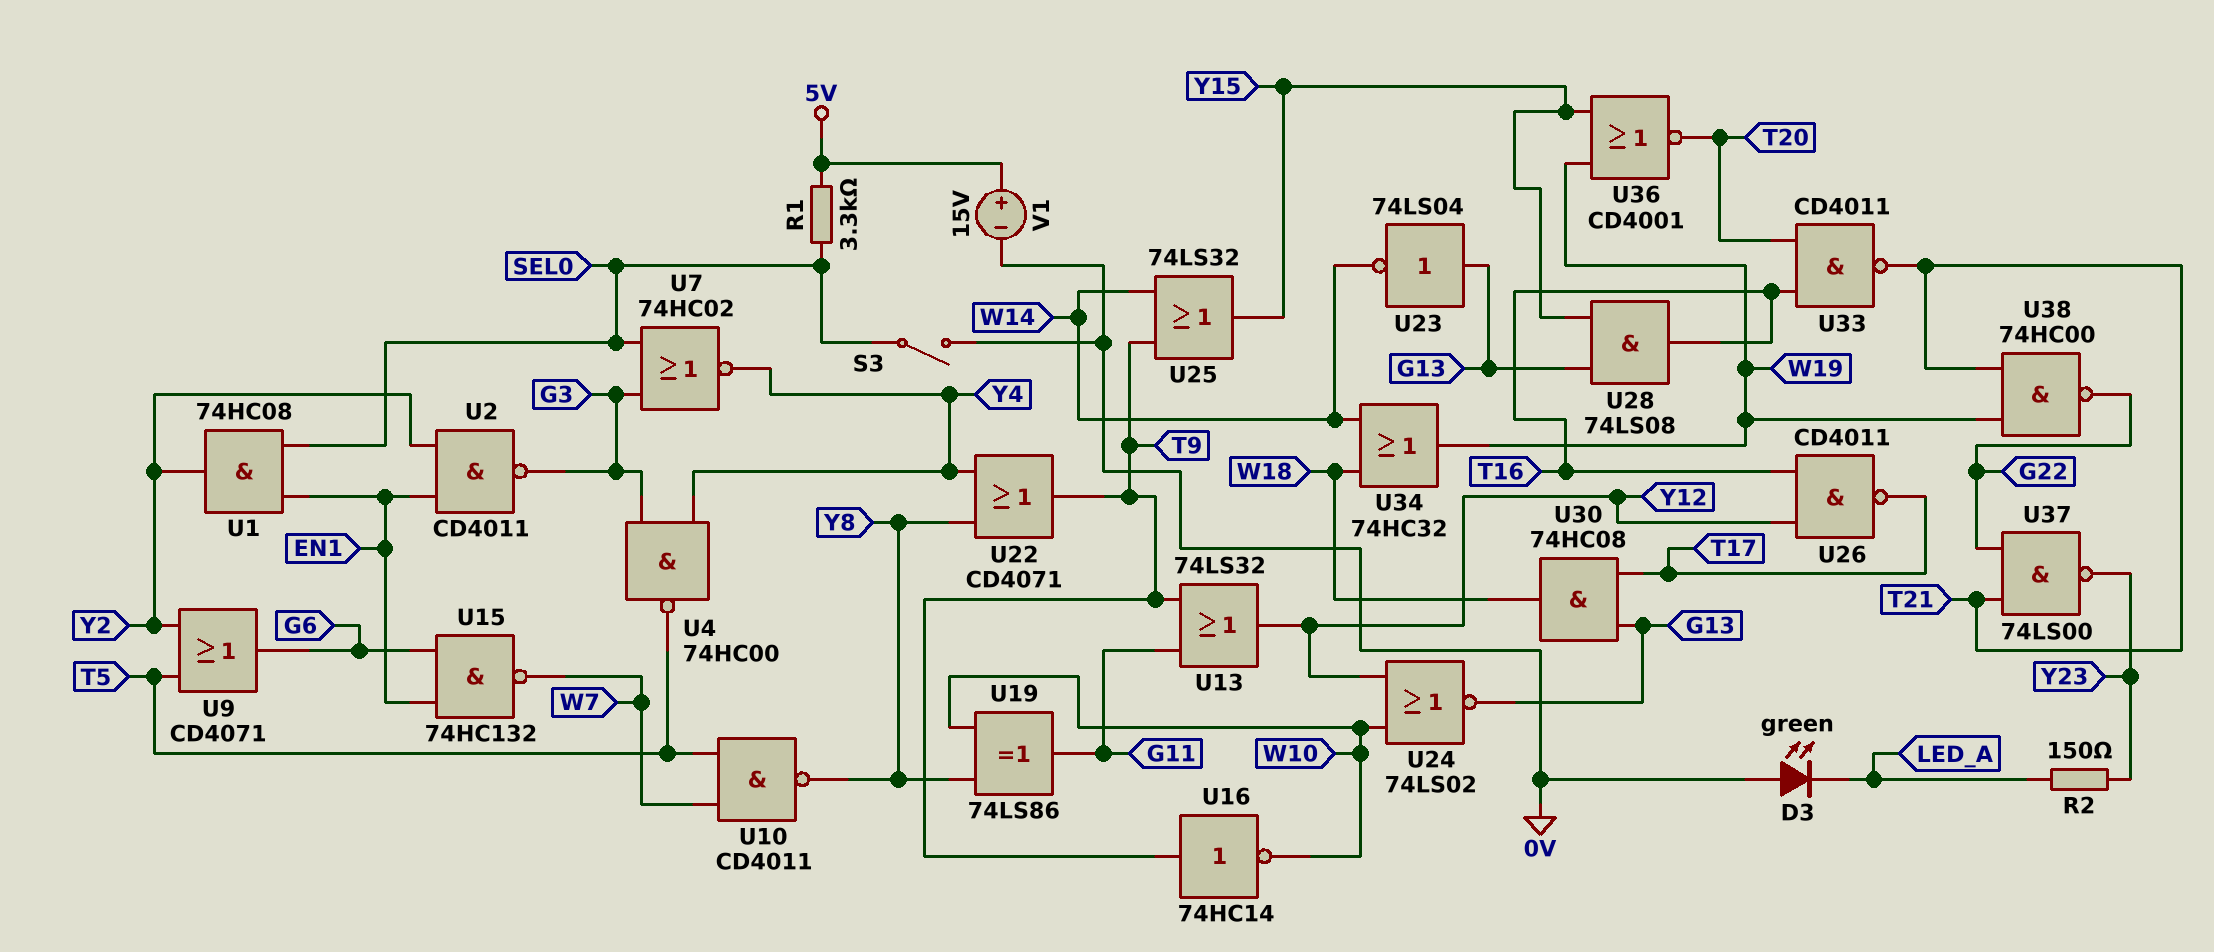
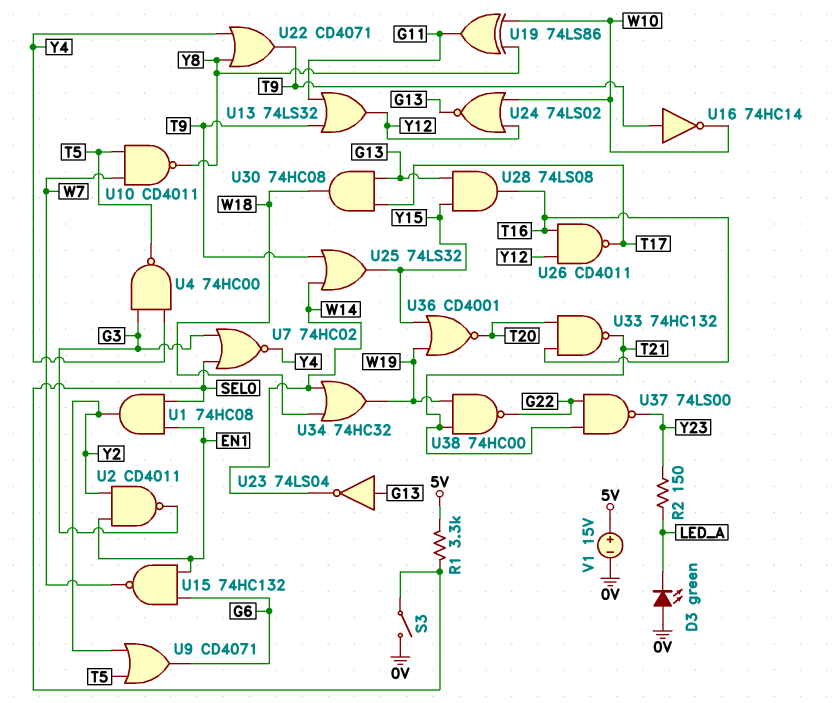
U33: NAND CD4011 (in T16, in T20, out T21) -> NAND 74HC132 (in T16, in T20, out T21)

